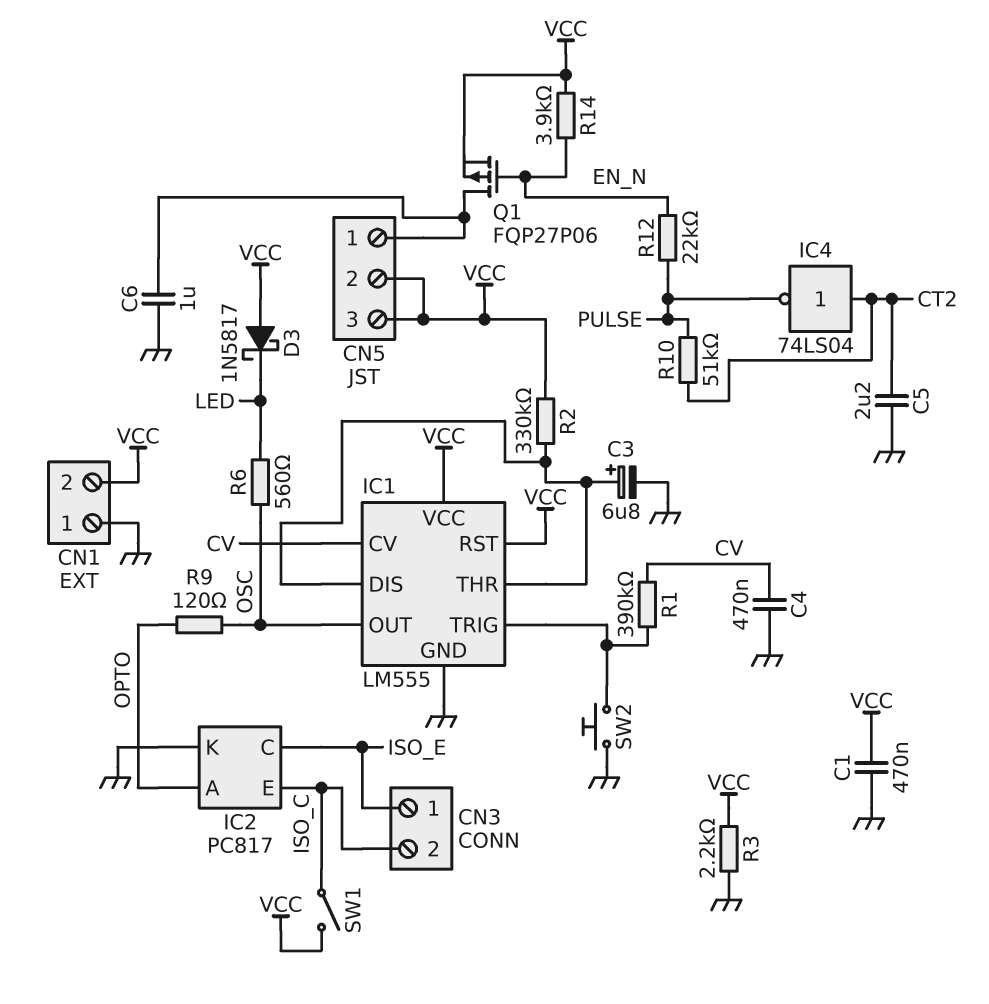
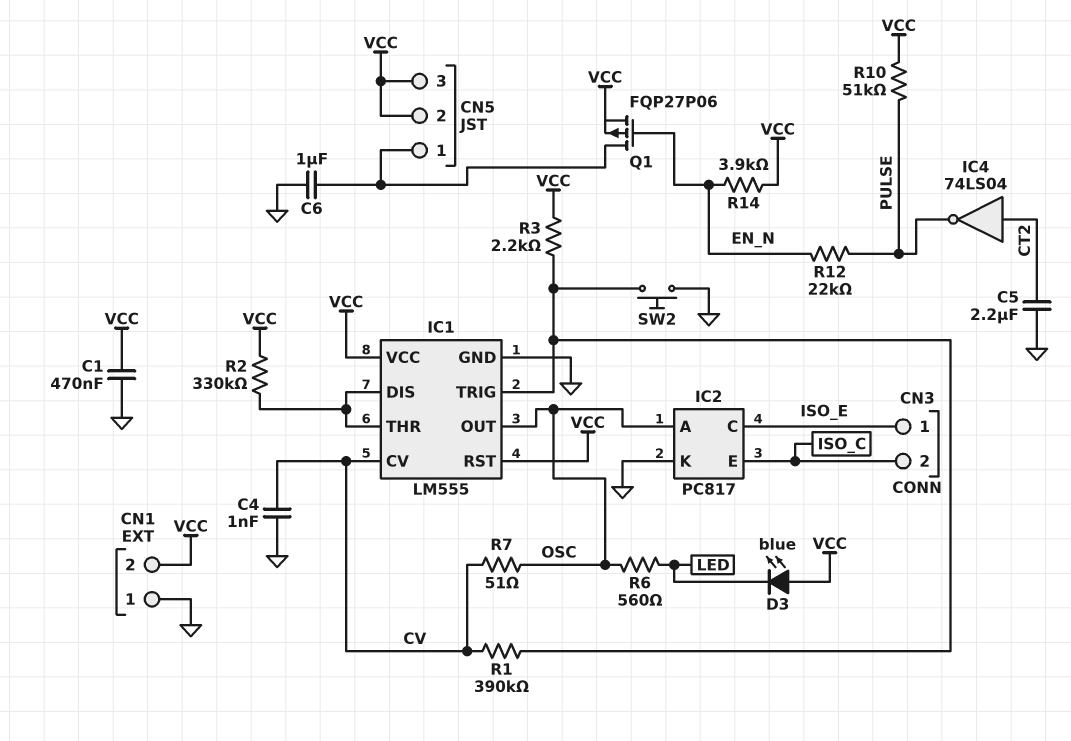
C3: 6.8uF (plus IC1/DIS, minus GND) -> none
C4: 470nF (CV, GND) -> 1nF (CV, GND)
D3: schottky 1N5817 (A VCC, K LED) -> LED blue (A VCC, K LED)
IC2 pin A: OPTO -> OSC
R3: 2.2k (GND, VCC) -> 2.2k (IC1/TRIG, VCC)
R7: none -> 51 (CV, OSC)
R9: 120 (OPTO, OSC) -> none
R10: 51k (CT2, PULSE) -> 51k (PULSE, VCC)
SW1: switch (ISO_C, VCC) -> none

